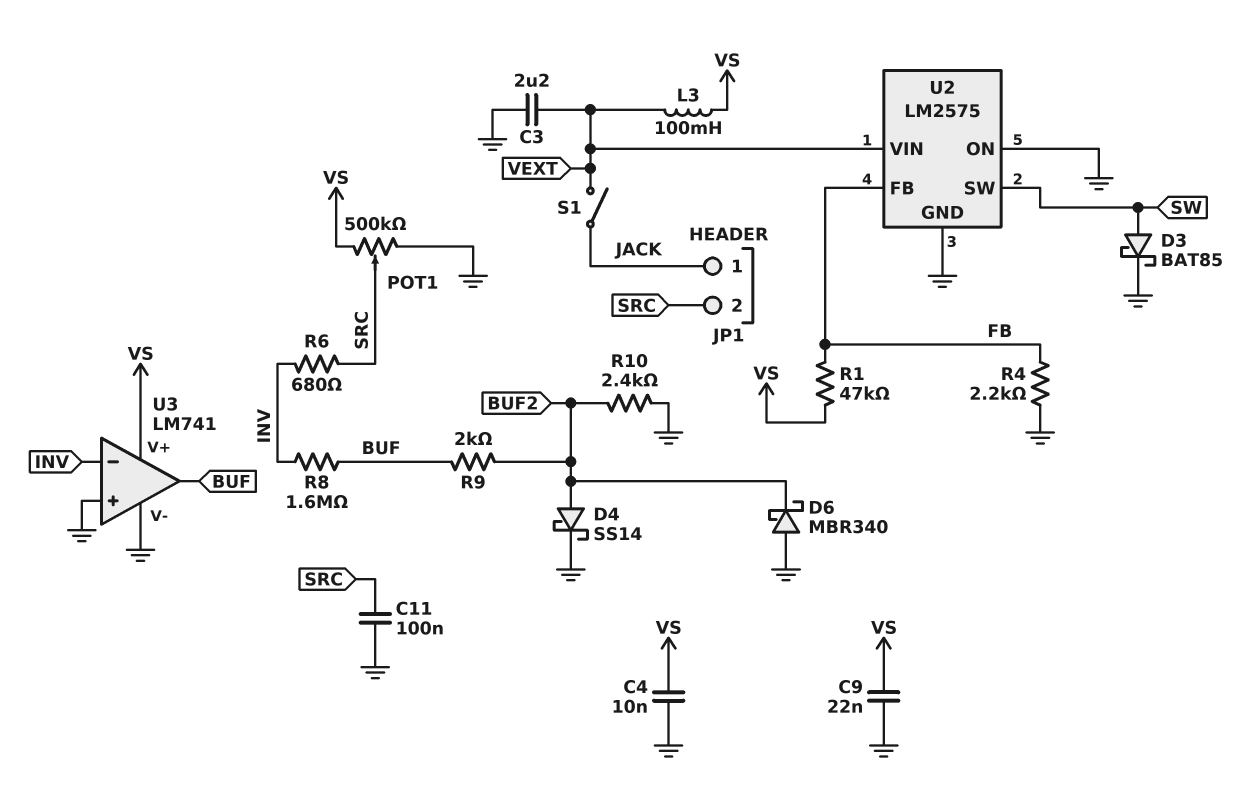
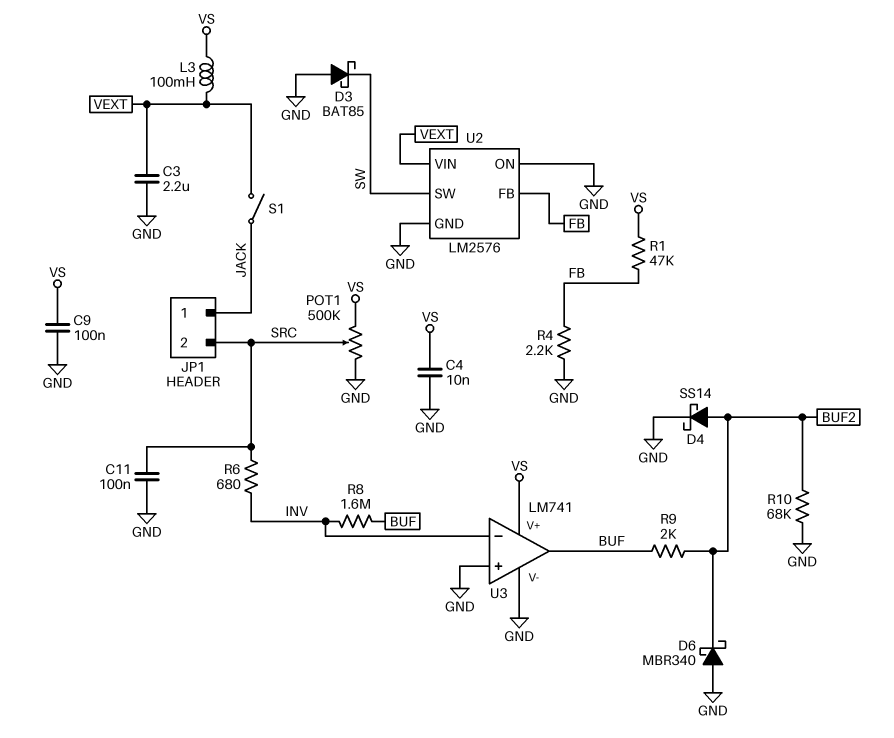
C9: 22nF (GND, VS) -> 100nF (GND, VS)
D3: schottky BAT85 (A SW, K GND) -> schottky BAT85 (A GND, K SW)
R10: 2.4k (BUF2, GND) -> 68k (BUF2, GND)
U2: LM2575 -> LM2576

